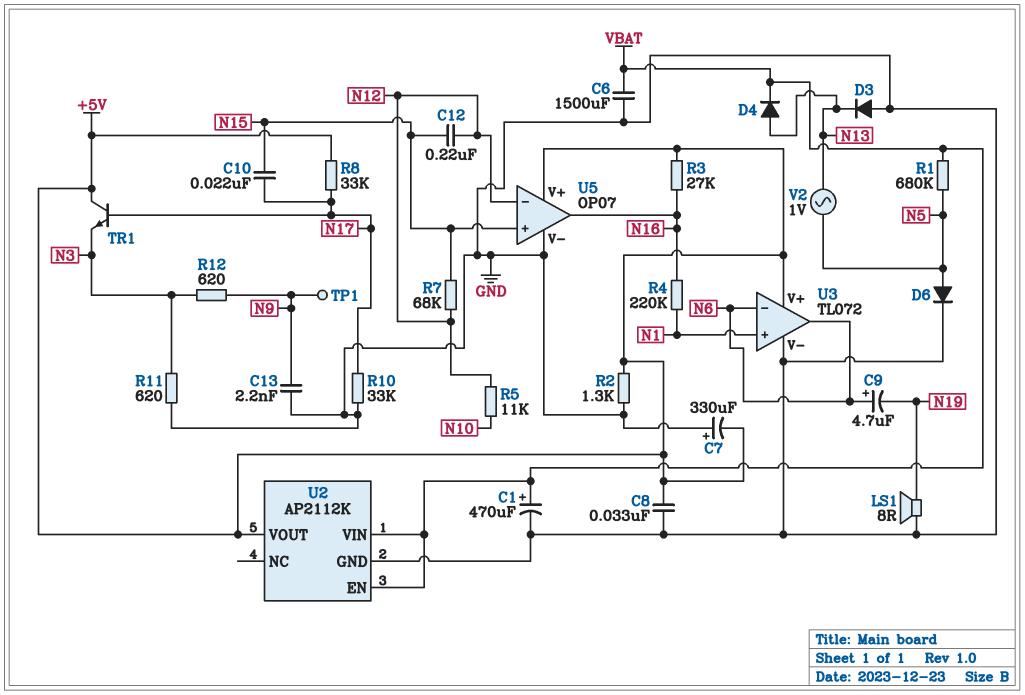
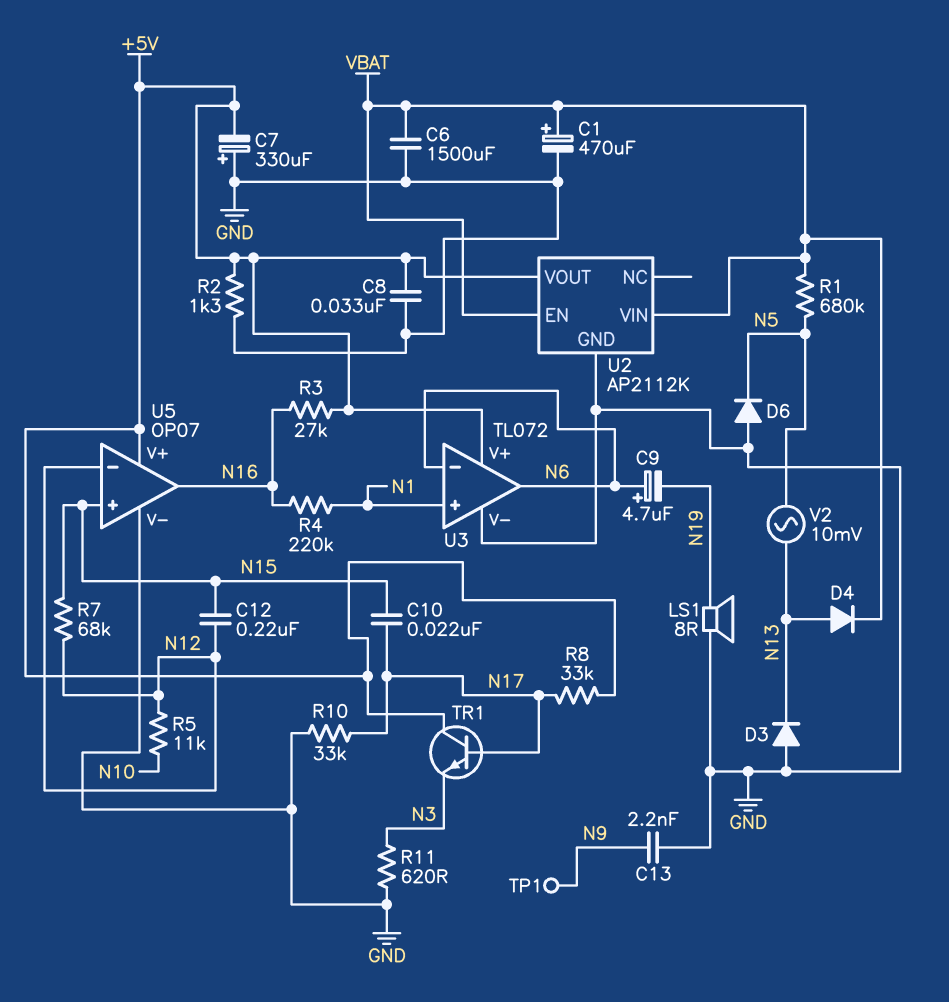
D6: diode (A N5, K GND) -> diode (A GND, K N5)
R12: 620 (N3, N9) -> none
V2: AC 1V (N5, N13) -> AC 10mV (N5, N13)

